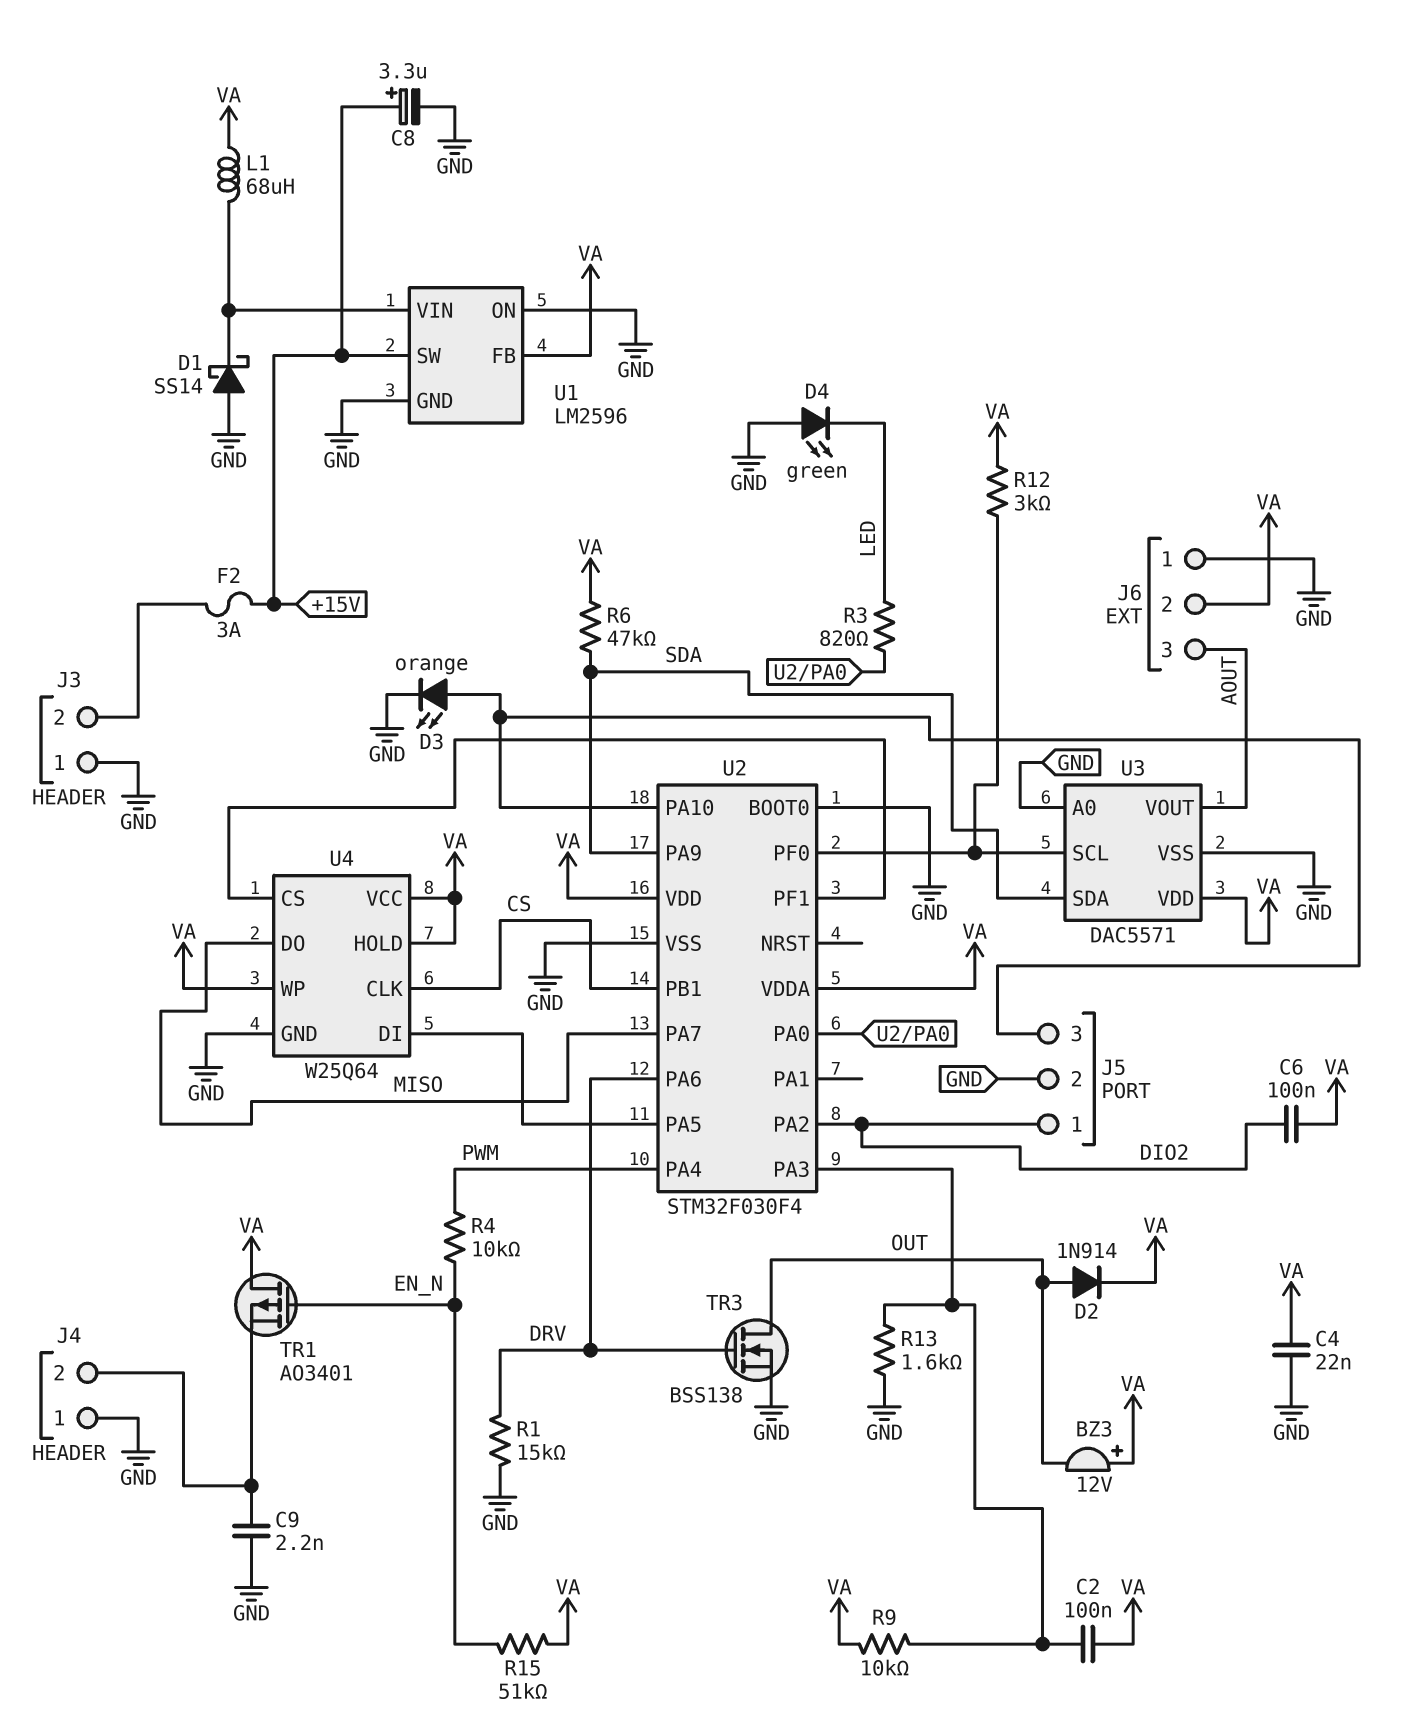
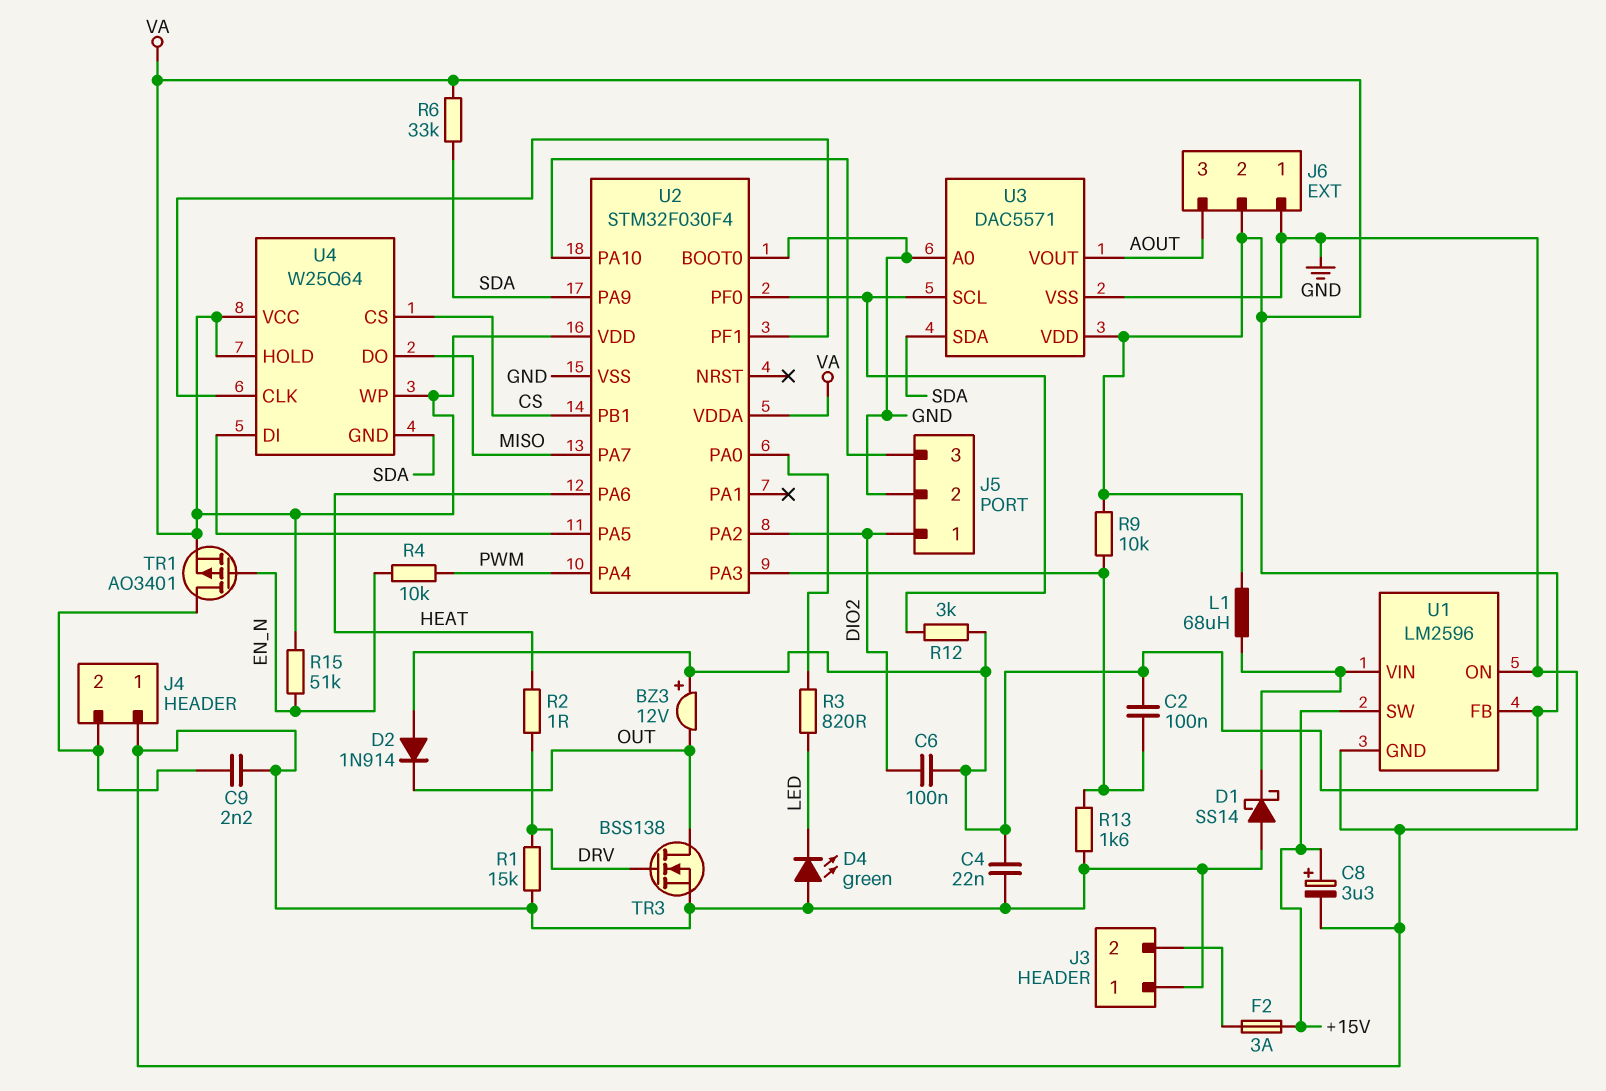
D2: diode 1N914 (A OUT, K VA) -> diode 1N914 (A VA, K OUT)
D3: LED orange (A J5/3, K GND) -> none
R2: none -> 1 (DRV, HEAT)
R6: 47k (SDA, VA) -> 33k (SDA, VA)
TR1: PMOS AO3401 (G EN_N, D VA, S J4/2) -> PMOS AO3401 (G EN_N, D J4/2, S VA)
U2 pin PA6: DRV -> HEAT
U4 pin CLK: CS -> U2/PF1
U4 pin CS: U2/PF1 -> CS
U4 pin GND: GND -> SDA

